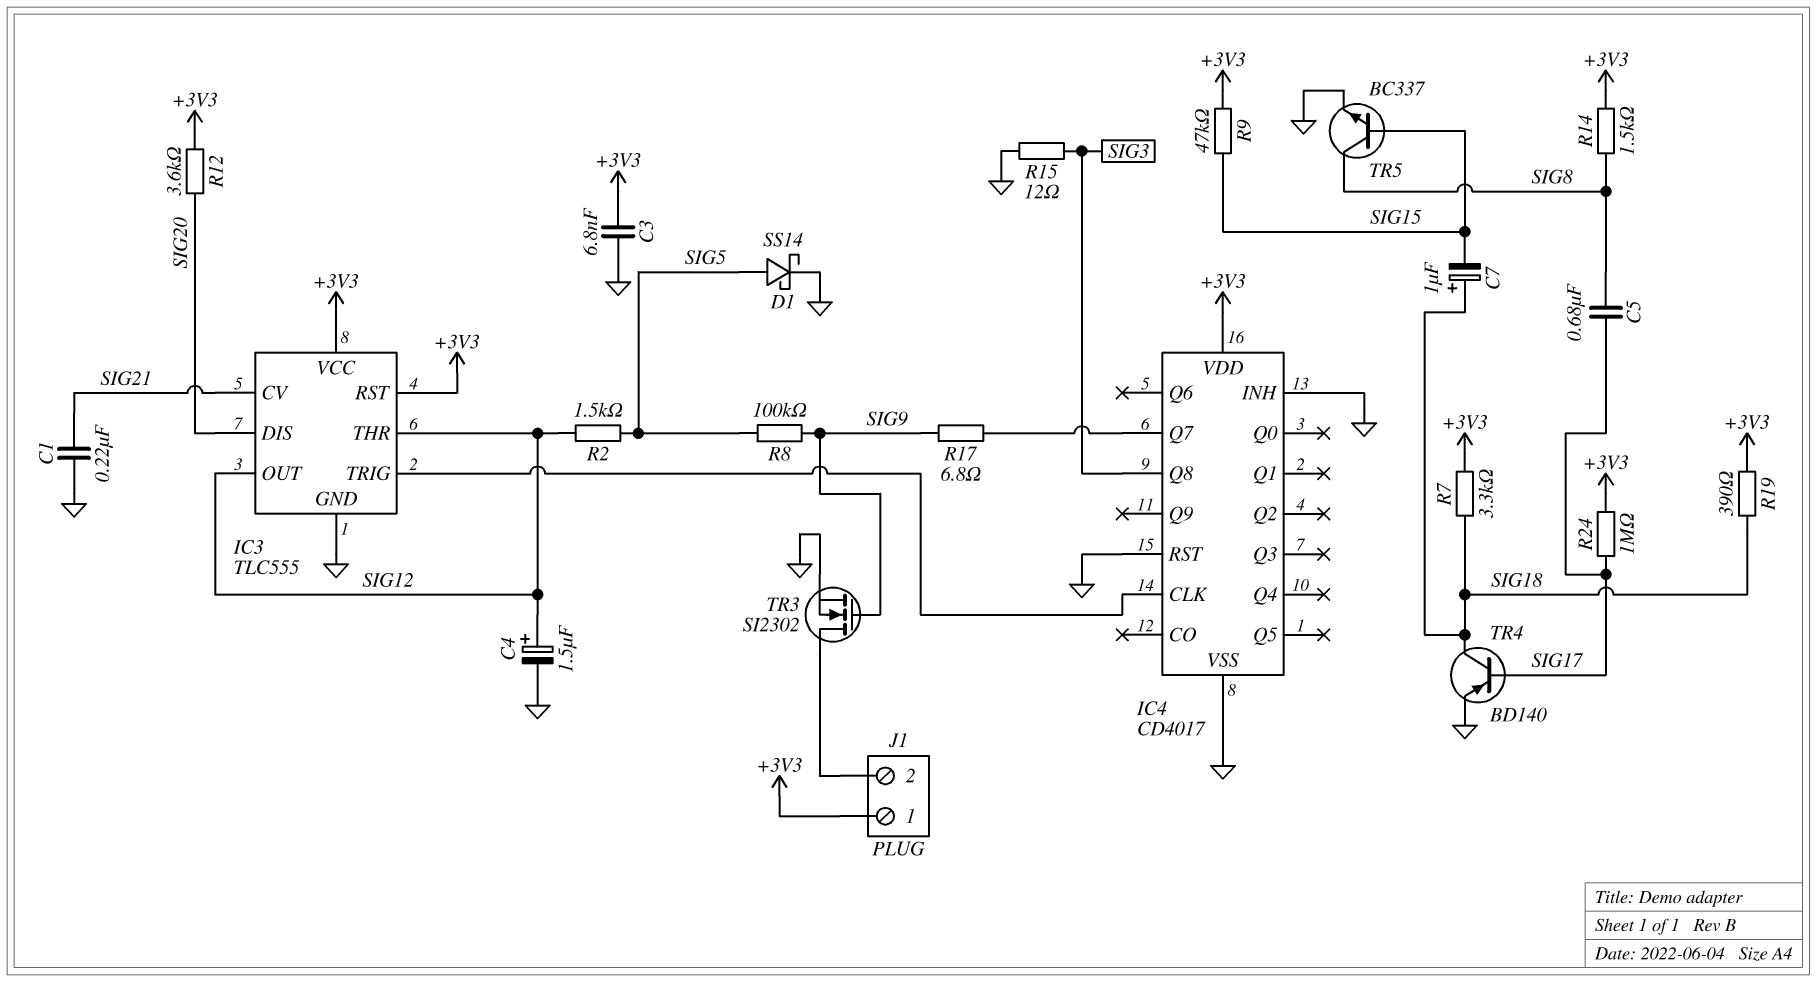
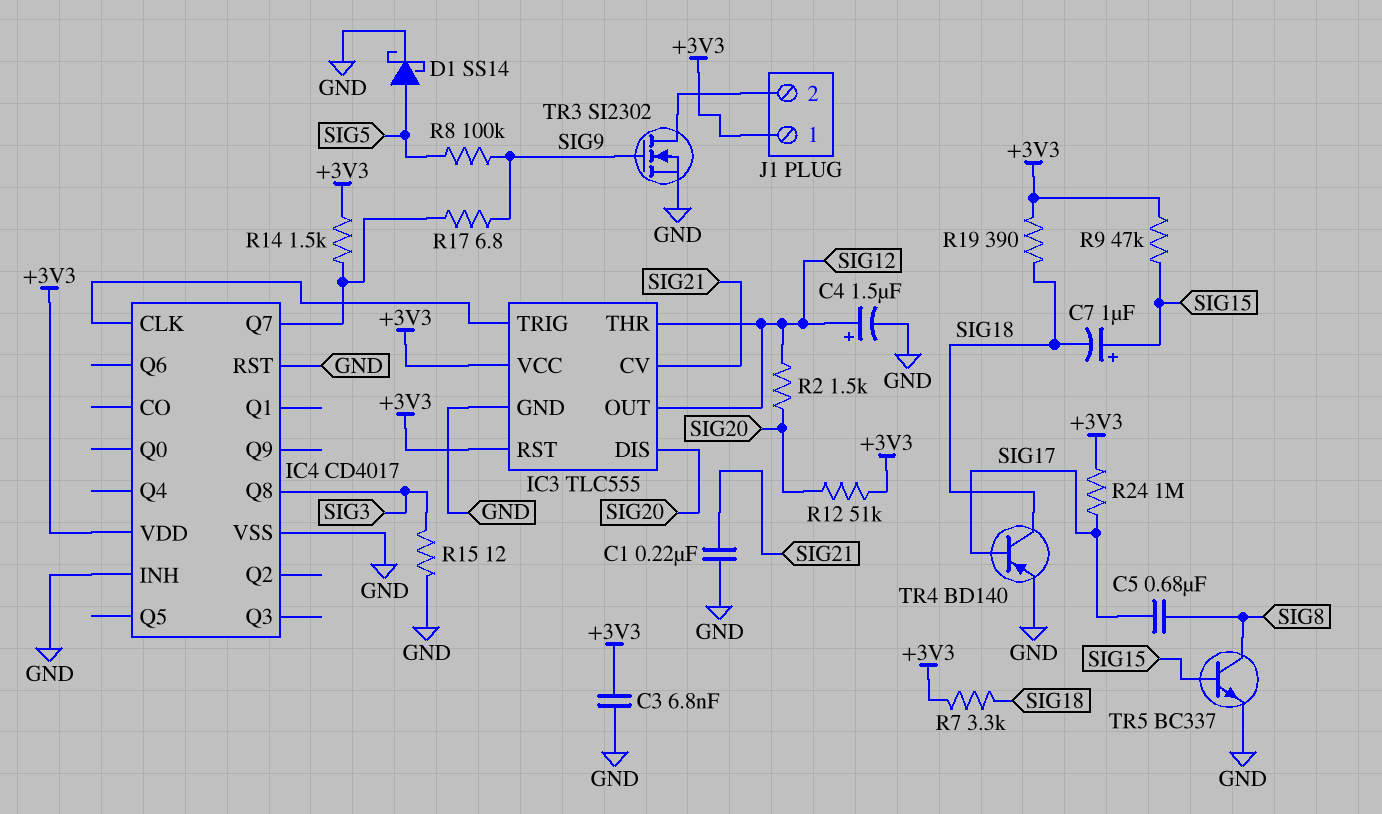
C7: 1uF (plus SIG18, minus SIG15) -> 1uF (plus SIG15, minus SIG18)
R2: 1.5k (SIG5, SIG12) -> 1.5k (SIG12, SIG20)
R12: 3.6k (+3V3, SIG20) -> 51k (+3V3, SIG20)
R14: 1.5k (+3V3, SIG8) -> 1.5k (+3V3, IC4/Q7)

